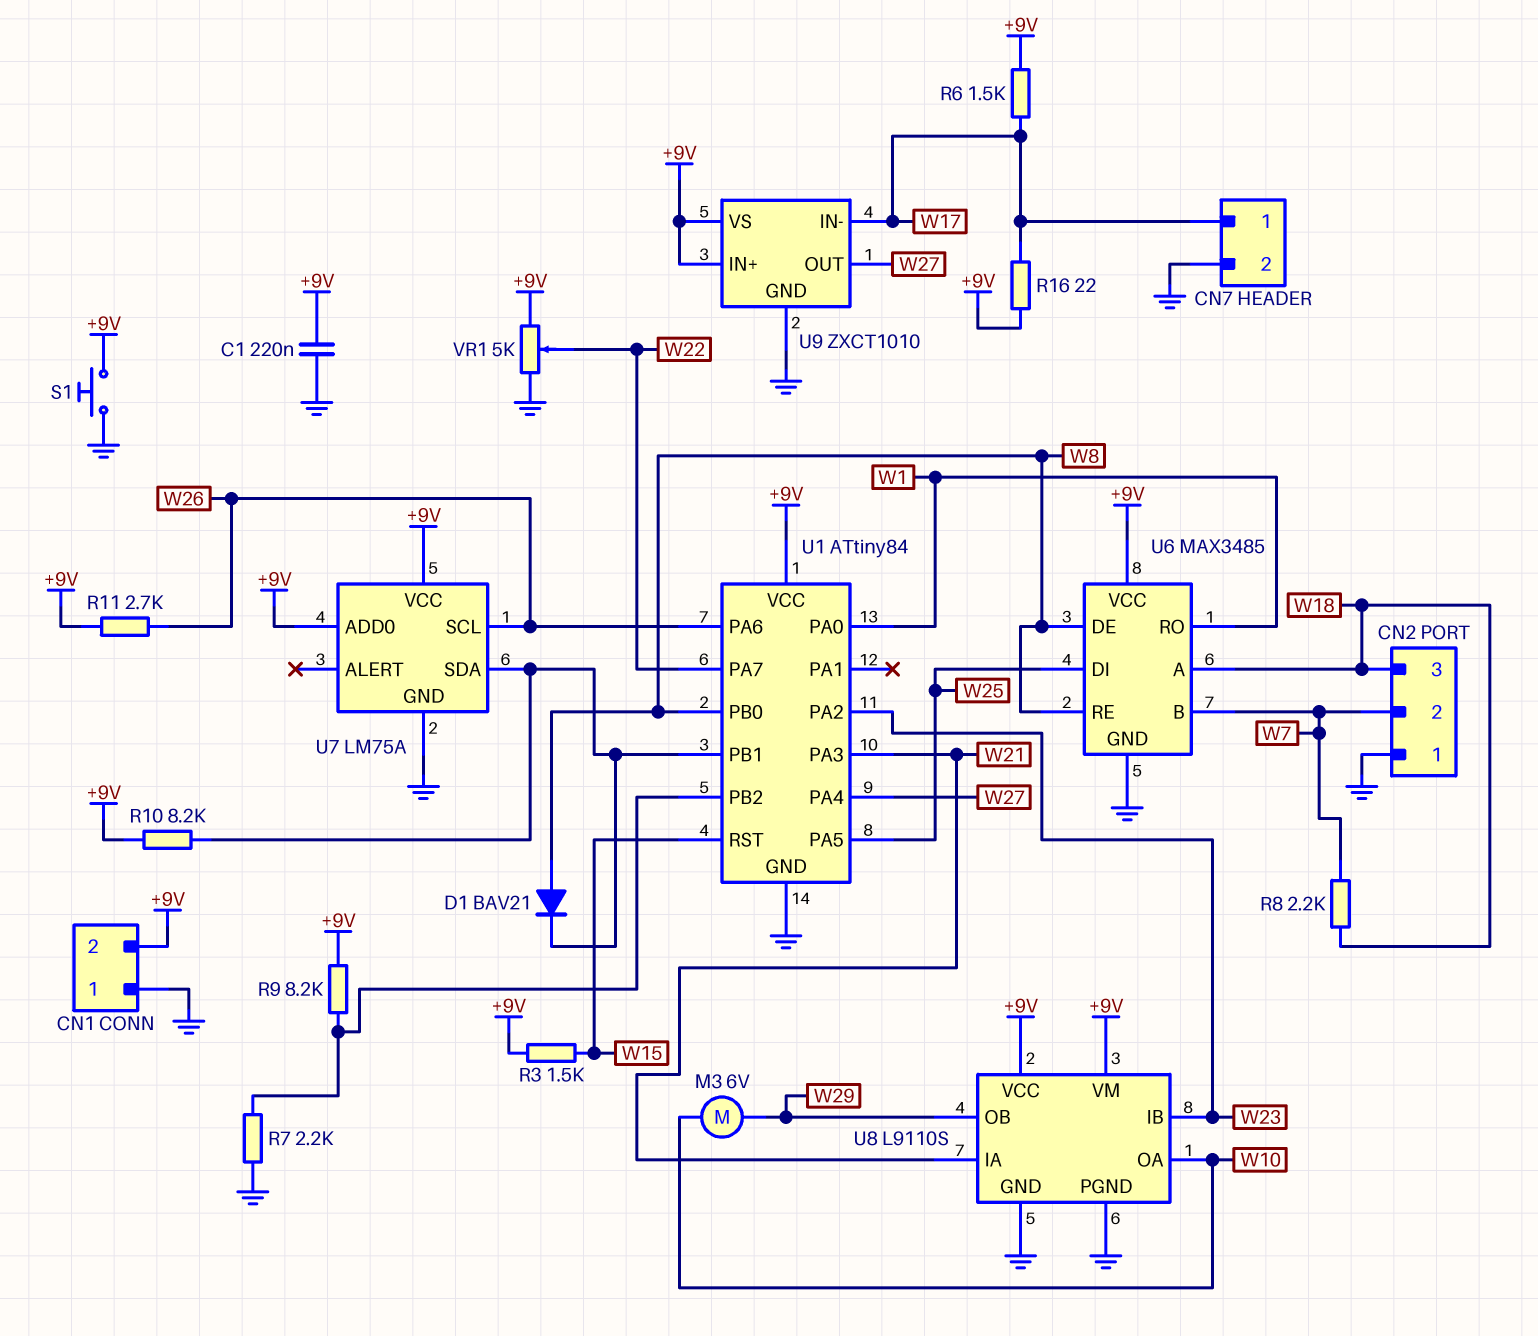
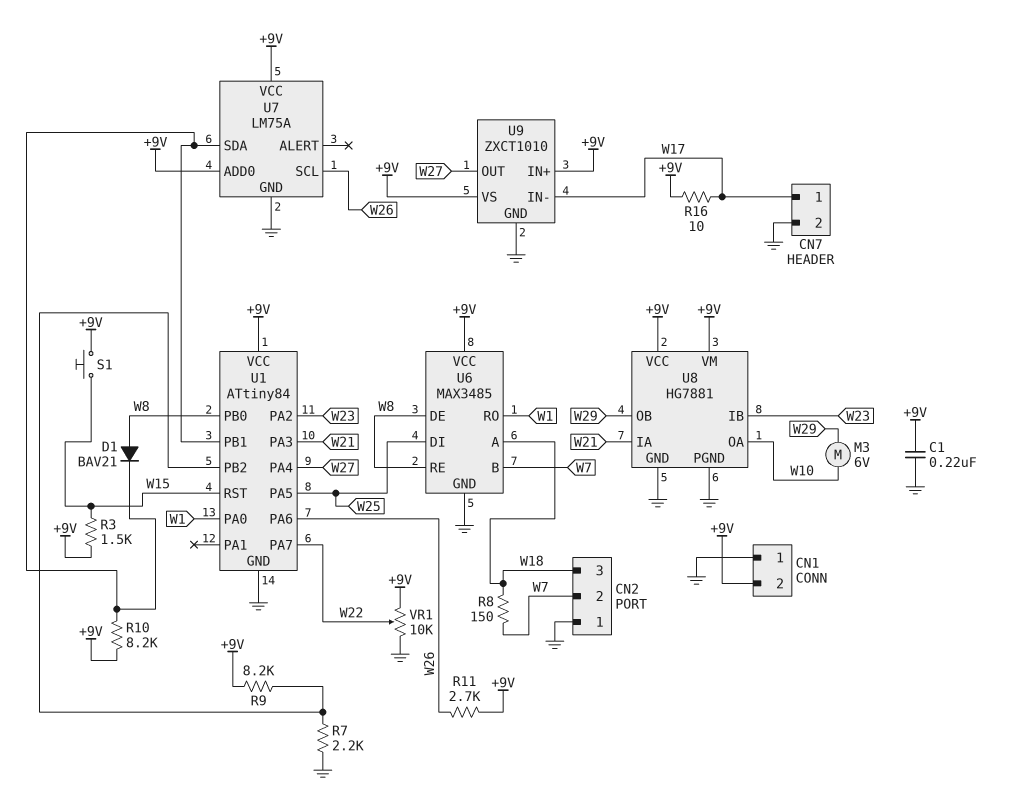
R6: 1.5k (+9V, W17) -> none
R8: 2.2k (W7, W18) -> 150 (W7, W18)
R16: 22 (+9V, W17) -> 10 (+9V, W17)
S1: button (+9V, GND) -> button (+9V, W15)
U8: L9110S -> HG7881
VR1: 5k (+9V, GND, wiper W22) -> 10k (+9V, GND, wiper W22)

